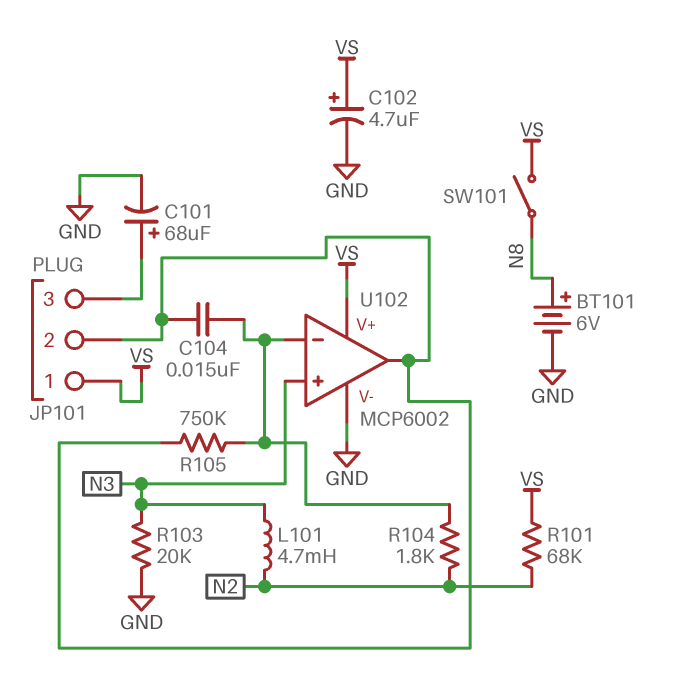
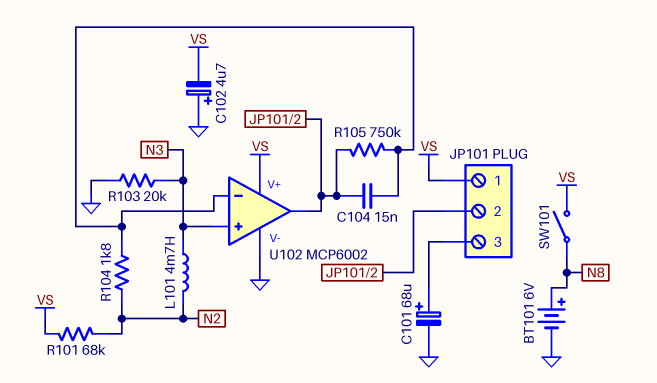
C102: 4.7uF (plus VS, minus GND) -> 4.7uF (plus GND, minus VS)

